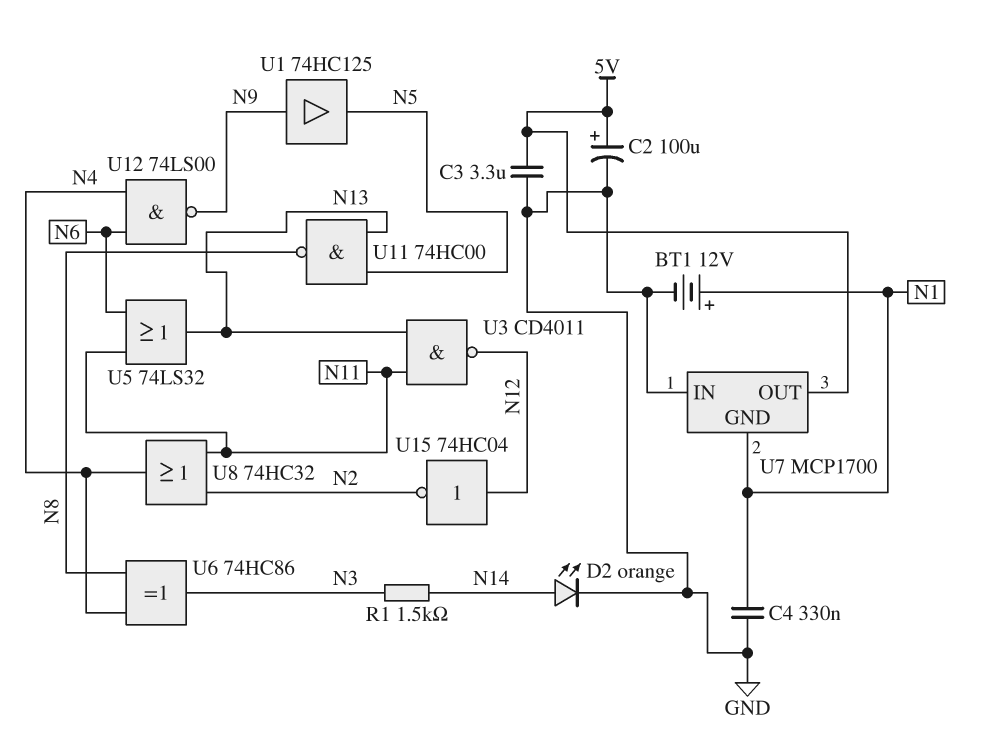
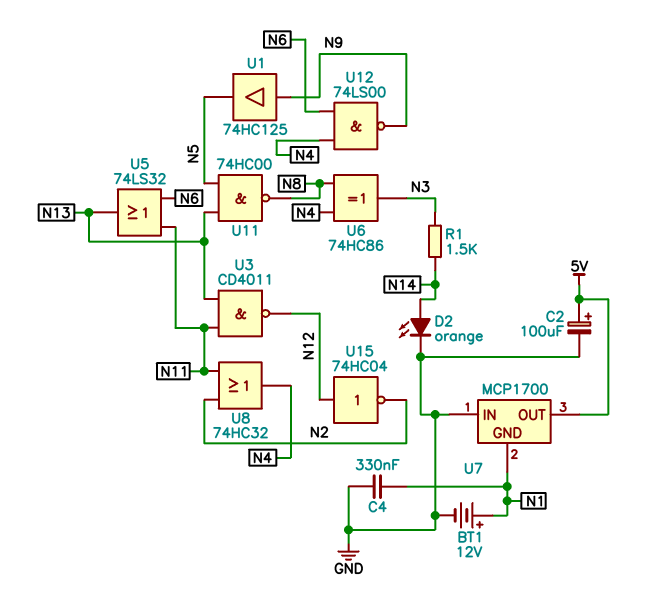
C3: 3.3uF (5V, GND) -> none

